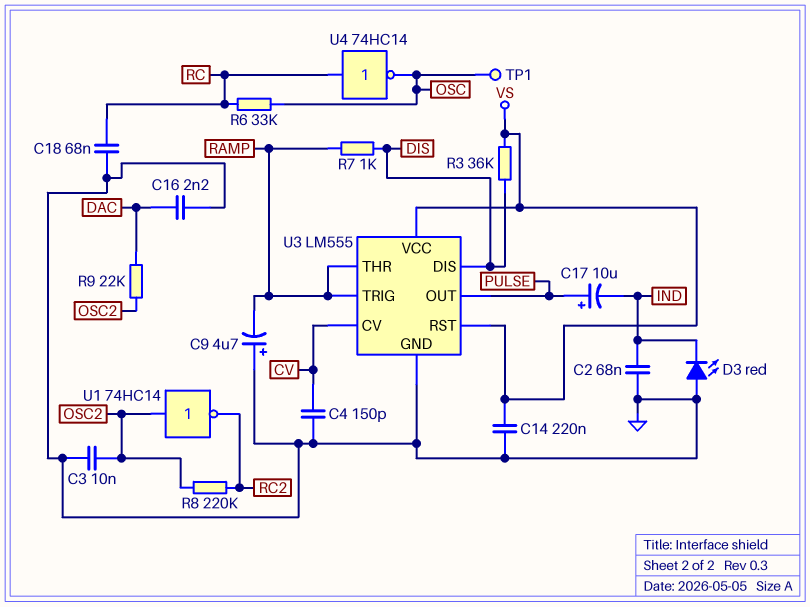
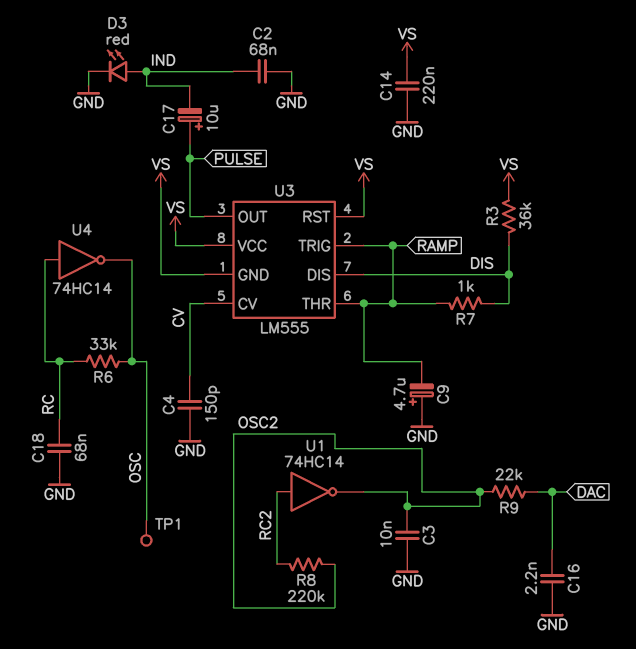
D3: LED red (A GND, K IND) -> LED red (A IND, K GND)
U1: NOT 74HC14 (in OSC2, out RC2) -> NOT 74HC14 (in RC2, out OSC2)
U3 pin GND: GND -> VS

